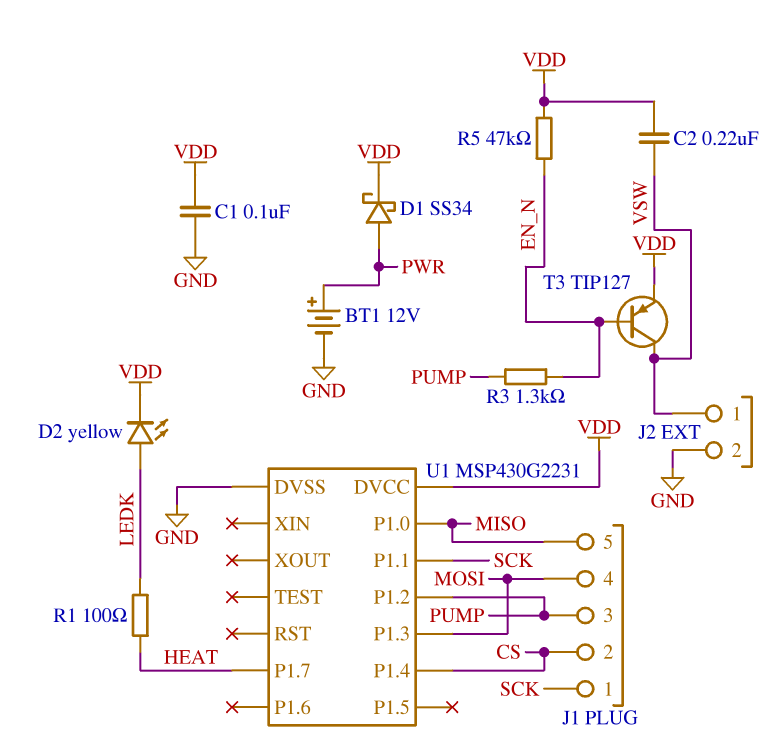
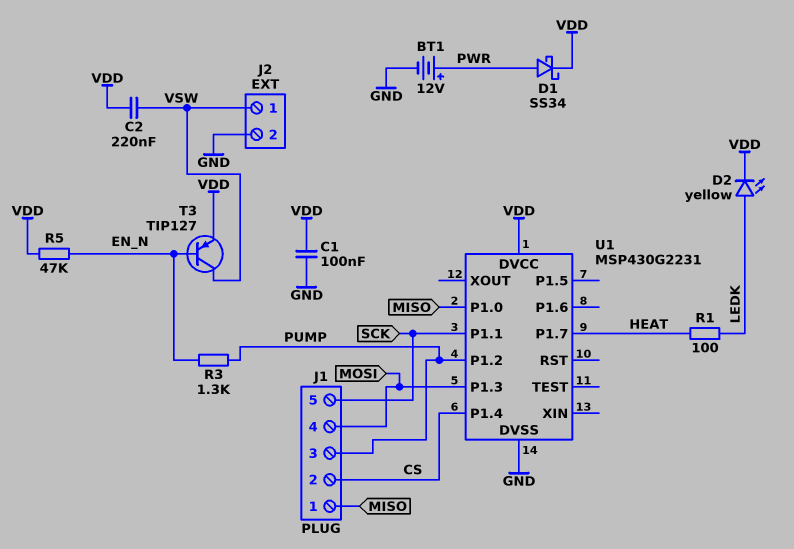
J1 pin 1: SCK -> MISO
J1 pin 5: MISO -> SCK

